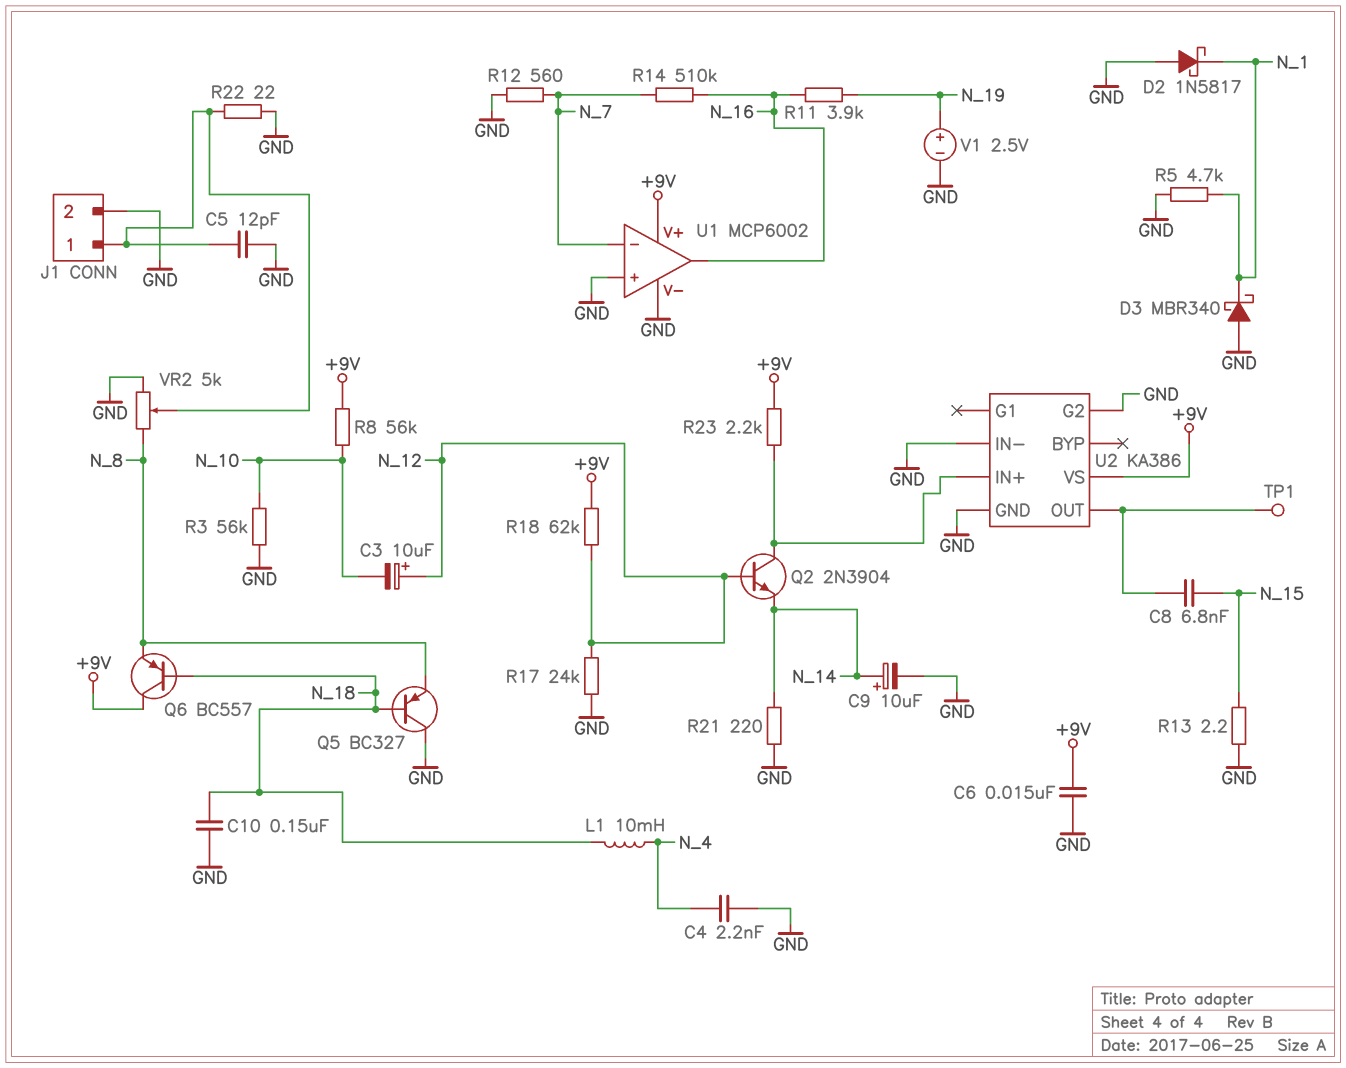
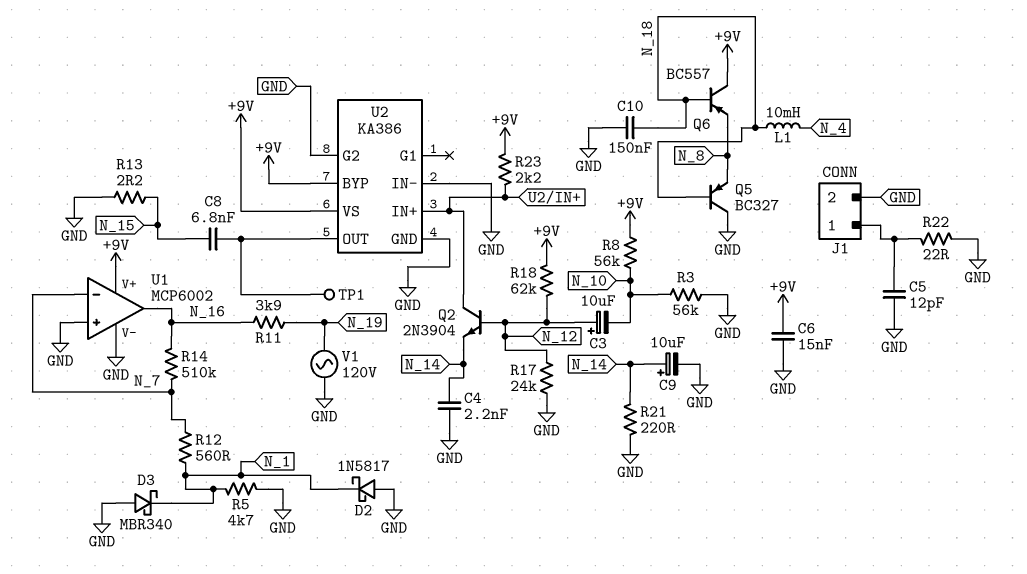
C4: 2.2nF (GND, N_4) -> 2.2nF (GND, N_14)
R12: 560 (GND, N_7) -> 560 (N_1, N_7)
U2 pin BYP: none -> +9V
V1: 2.5V (plus N_19, minus GND) -> AC 120V (GND, N_19)
VR2: 5k (GND, N_8, wiper J1/1) -> none

